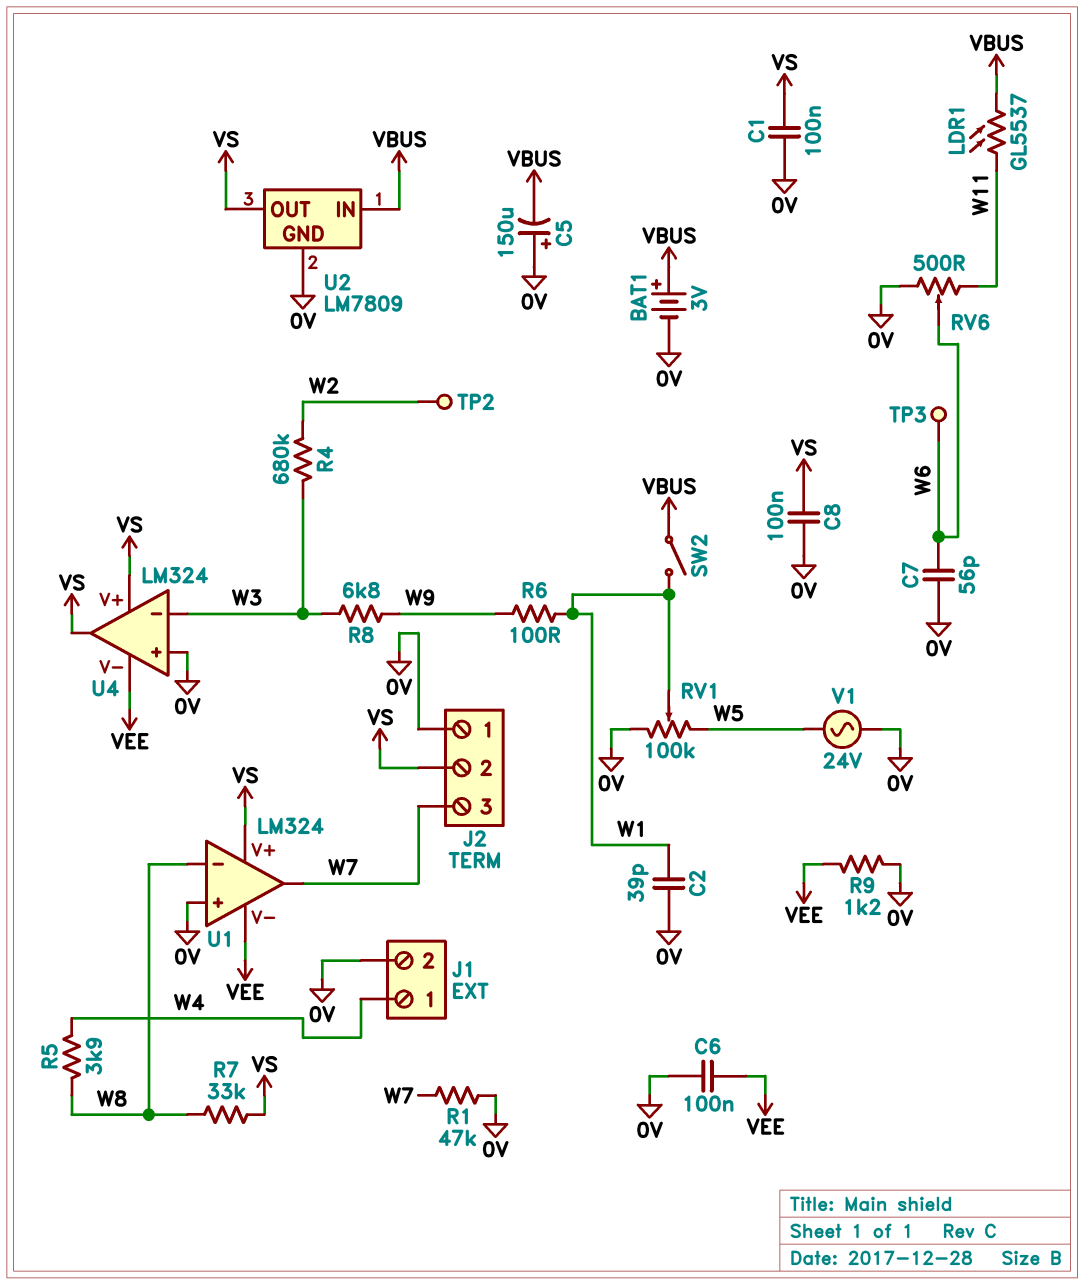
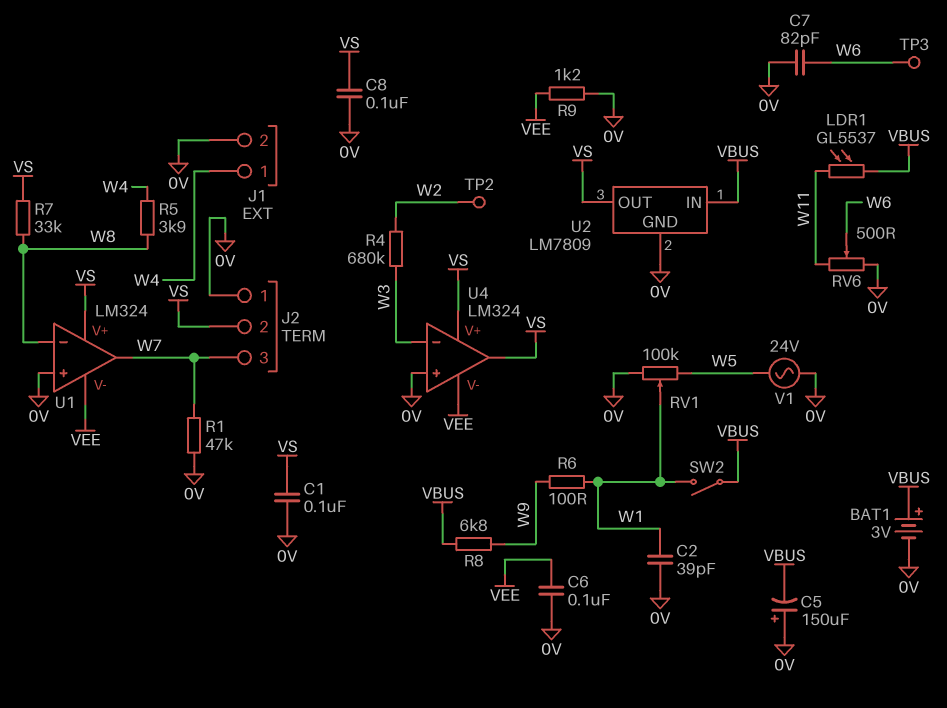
C7: 56pF (0V, W6) -> 82pF (0V, W6)
R8: 6.8k (W3, W9) -> 6.8k (VBUS, W9)

